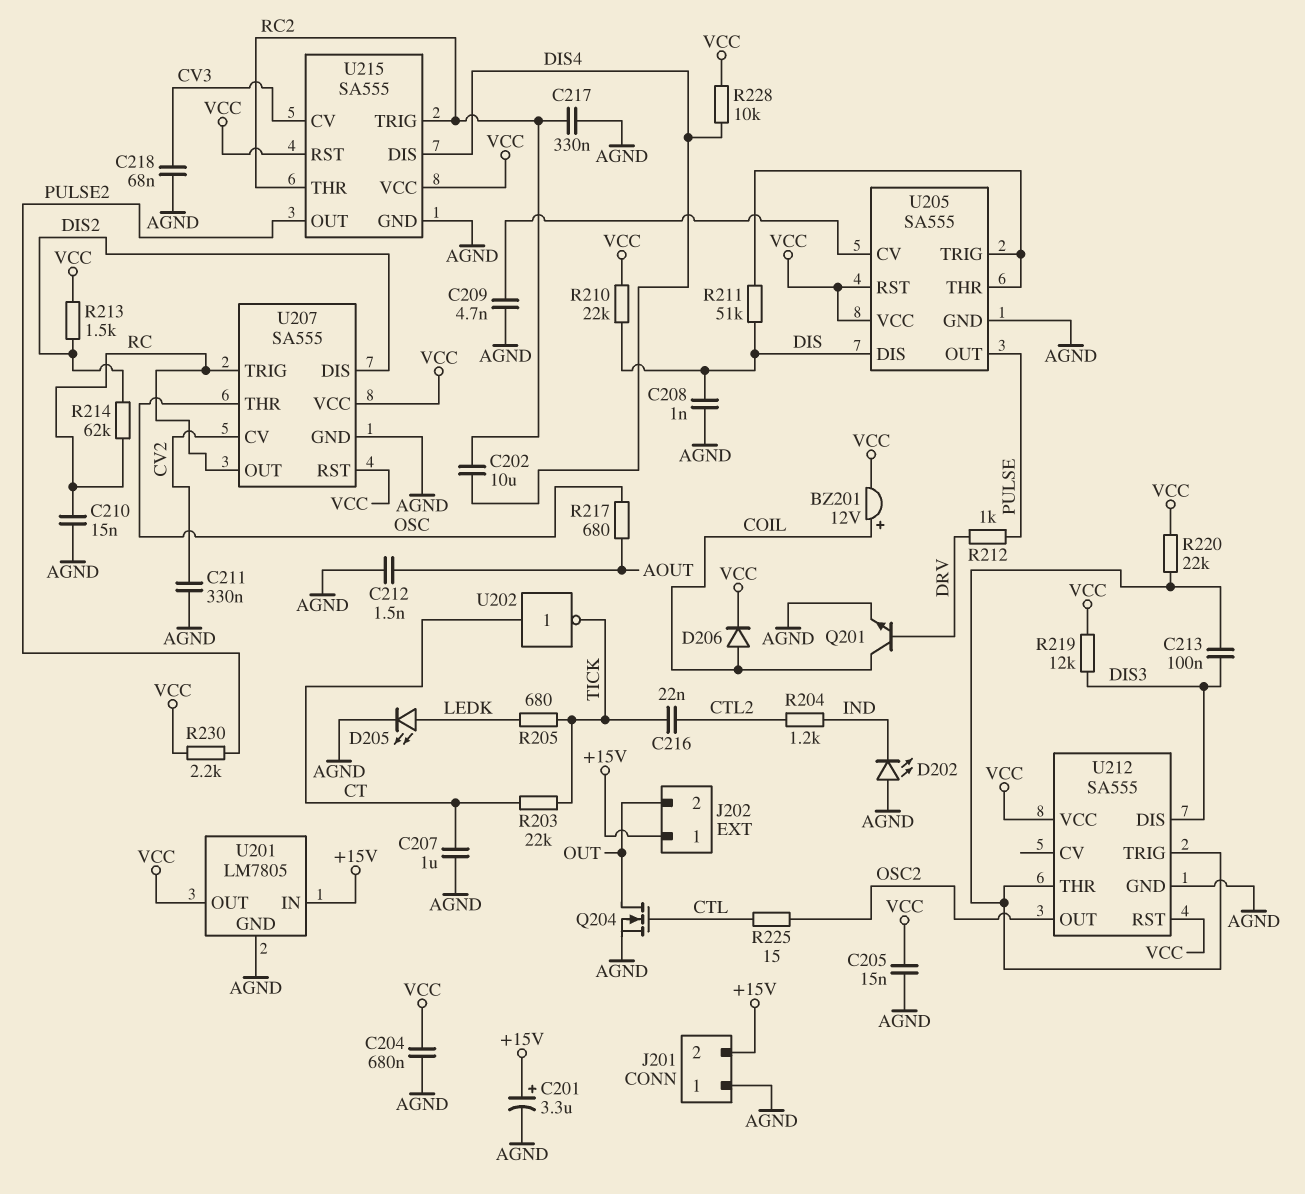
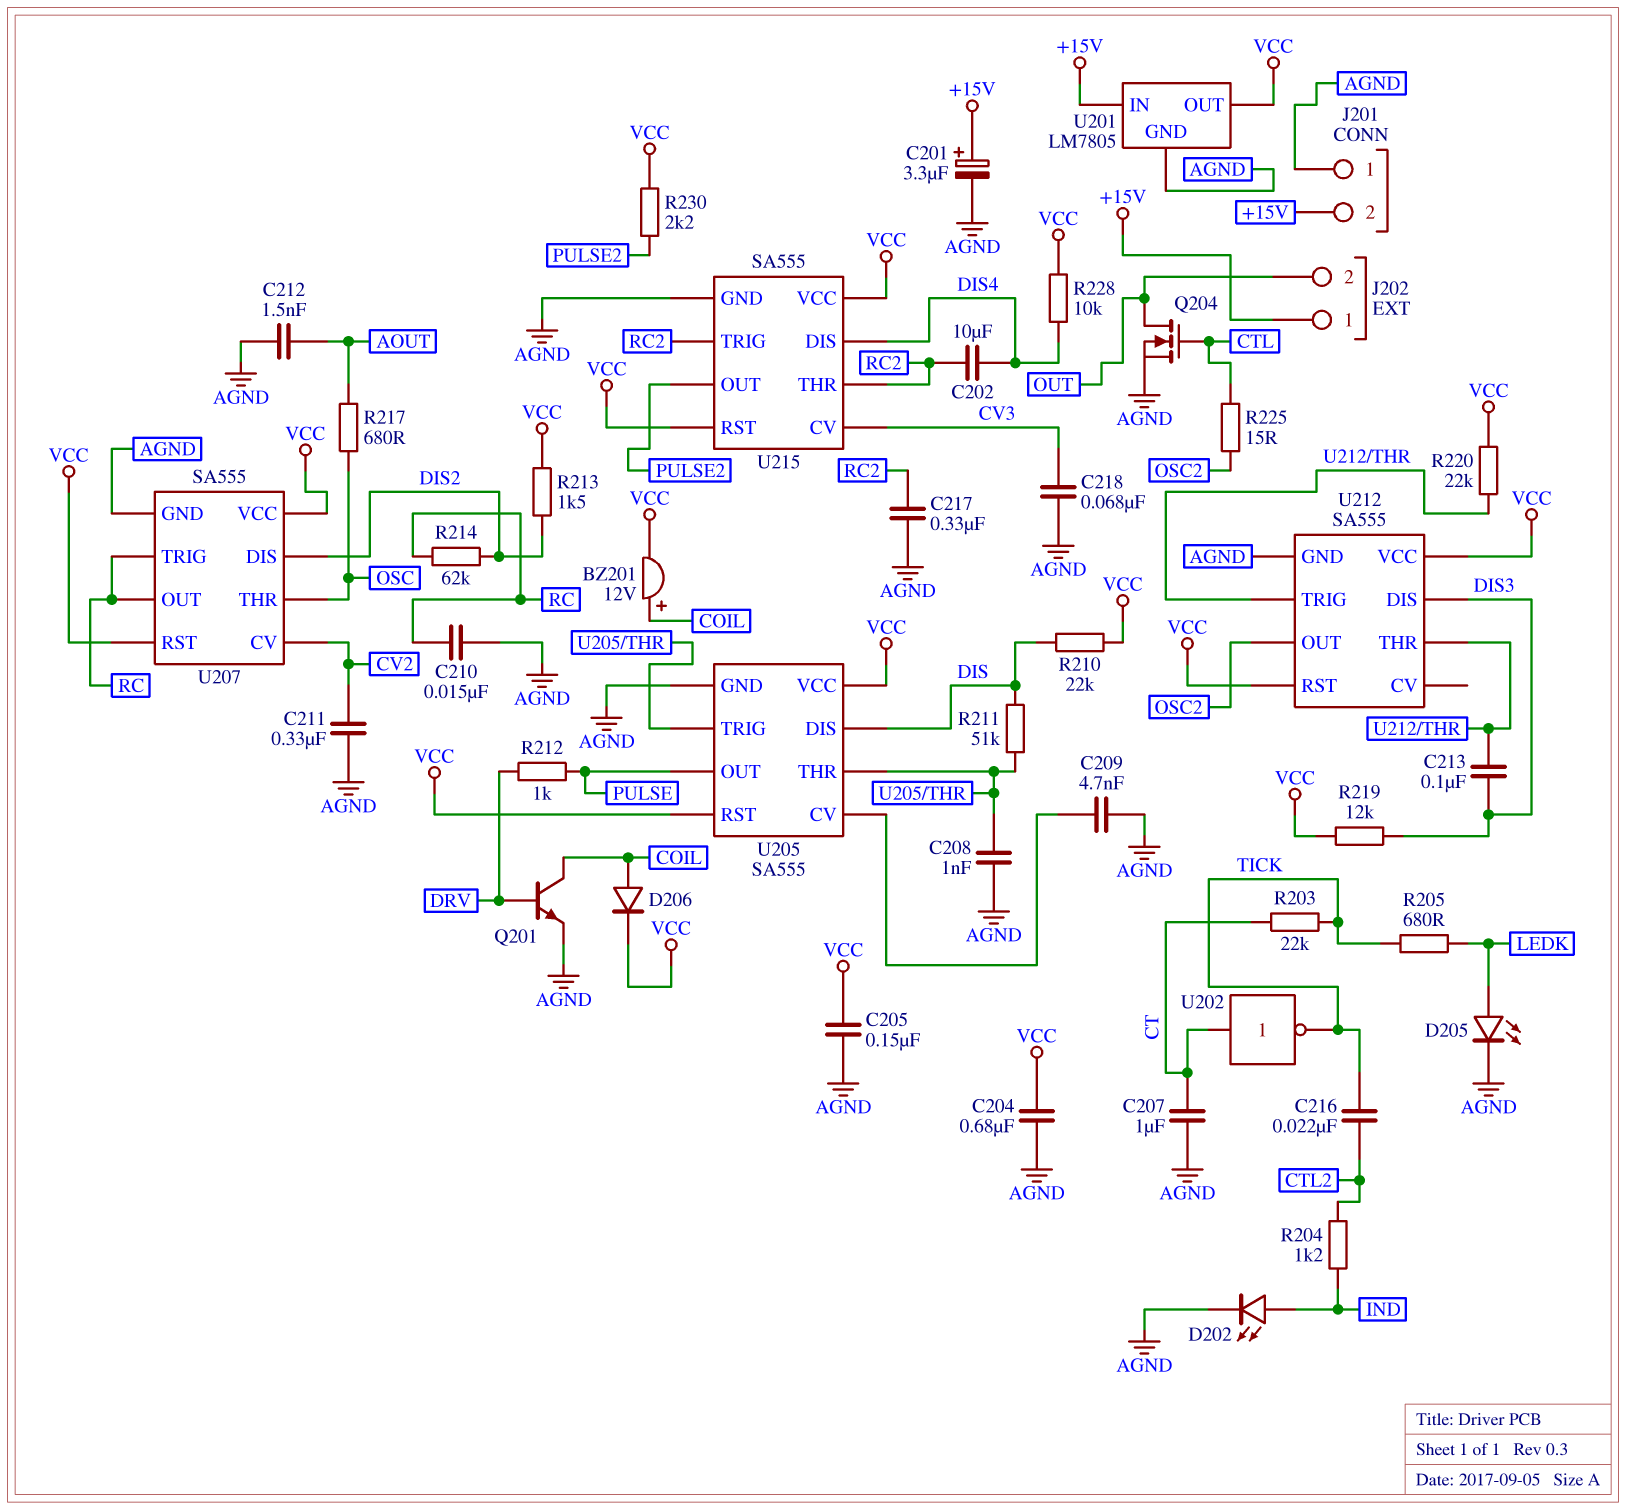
C205: 15nF (AGND, VCC) -> 150nF (AGND, VCC)
C208: 1nF (AGND, DIS) -> 1nF (AGND, U205/THR)
D202: LED (A AGND, K IND) -> LED (A IND, K AGND)

